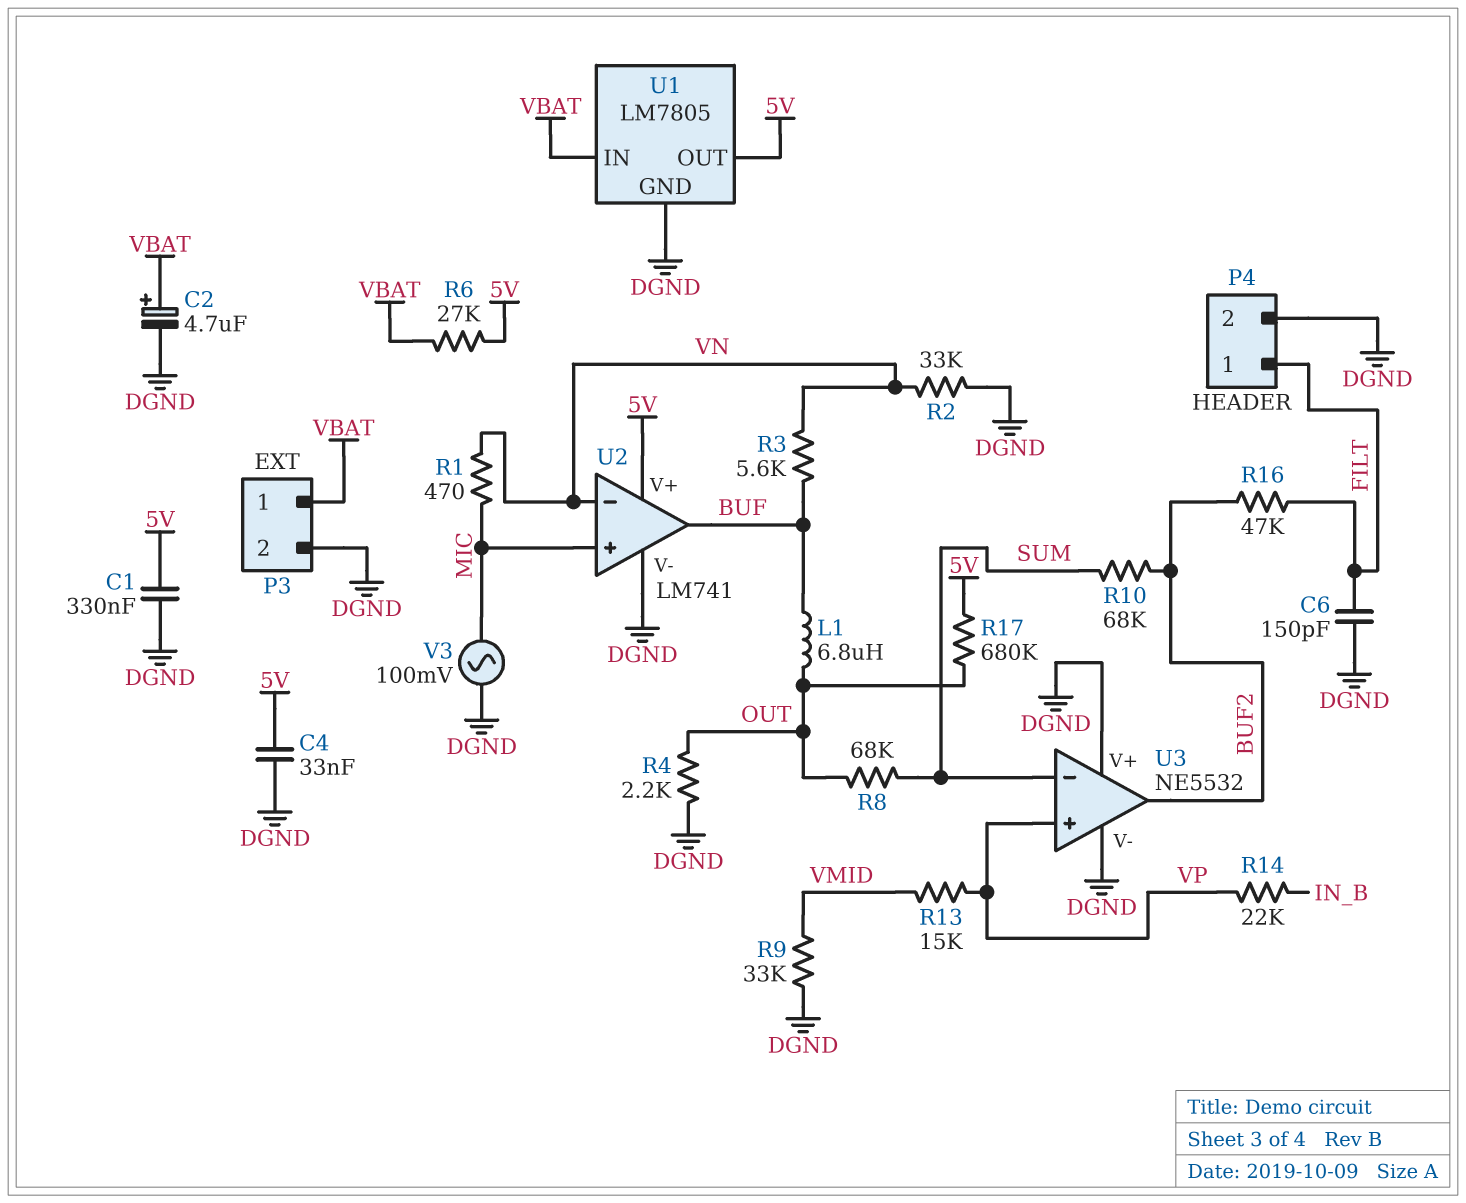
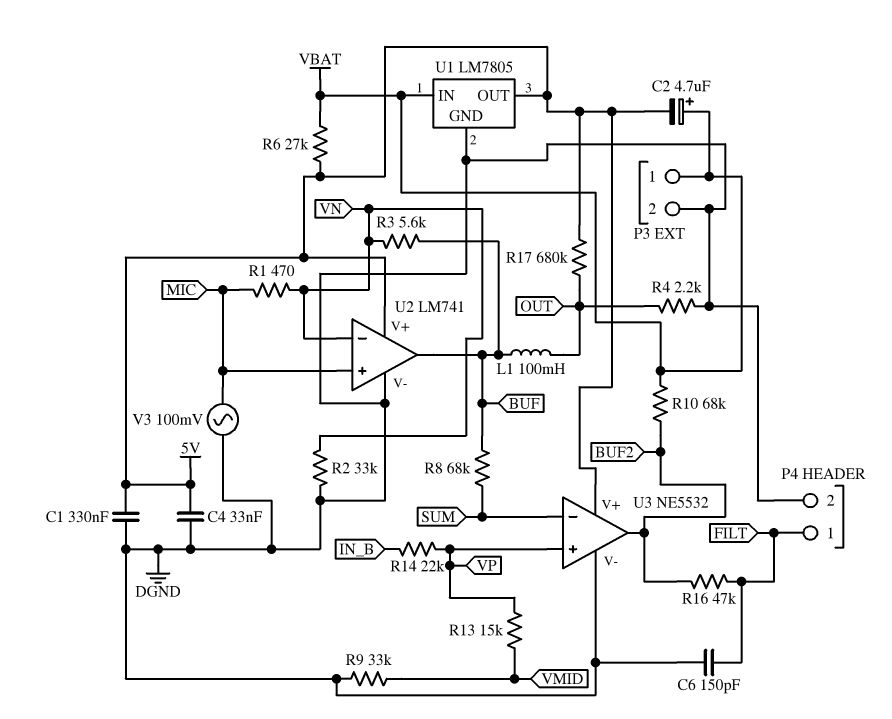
C2: 4.7uF (plus VBAT, minus DGND) -> 4.7uF (plus VBAT, minus 5V)
L1: 6.8uH (BUF, OUT) -> 100mH (BUF, OUT)
R8: 68k (OUT, SUM) -> 68k (BUF, SUM)
R10: 68k (BUF2, SUM) -> 68k (BUF2, VBAT)
U3 pin V+: DGND -> 5V

